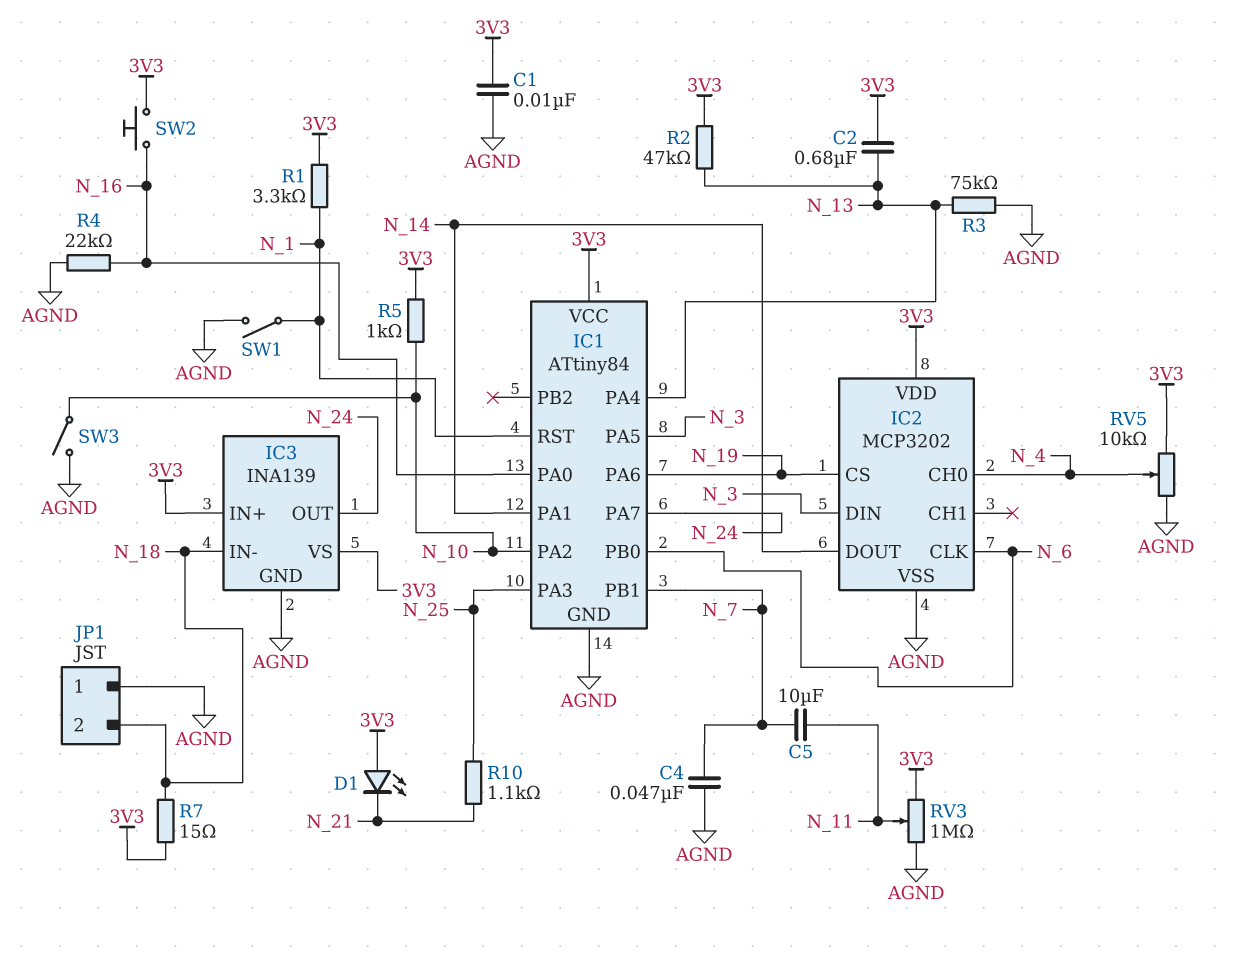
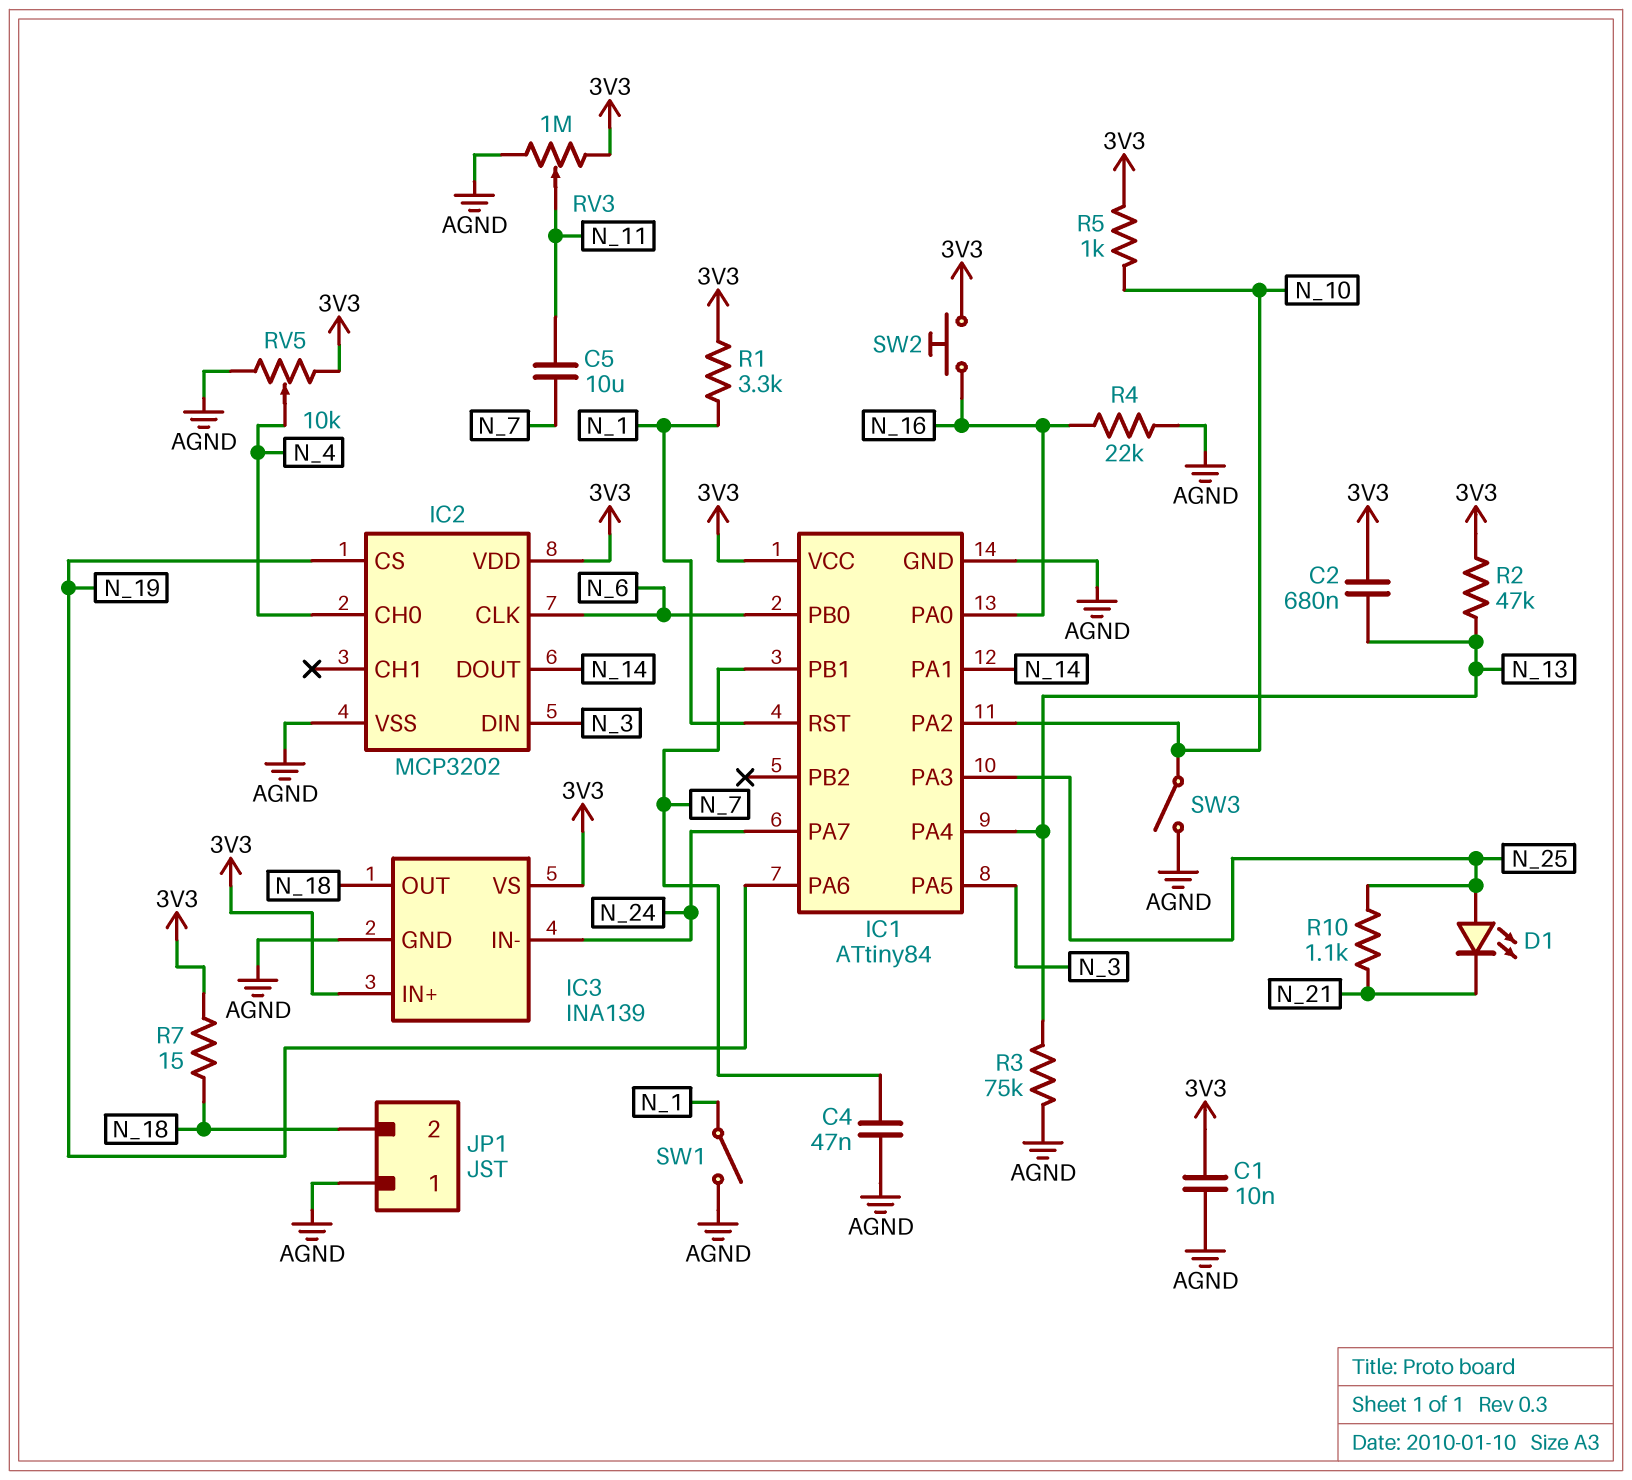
D1: LED (A 3V3, K N_21) -> LED (A N_25, K N_21)
IC3 pin IN-: N_18 -> N_24
IC3 pin OUT: N_24 -> N_18

